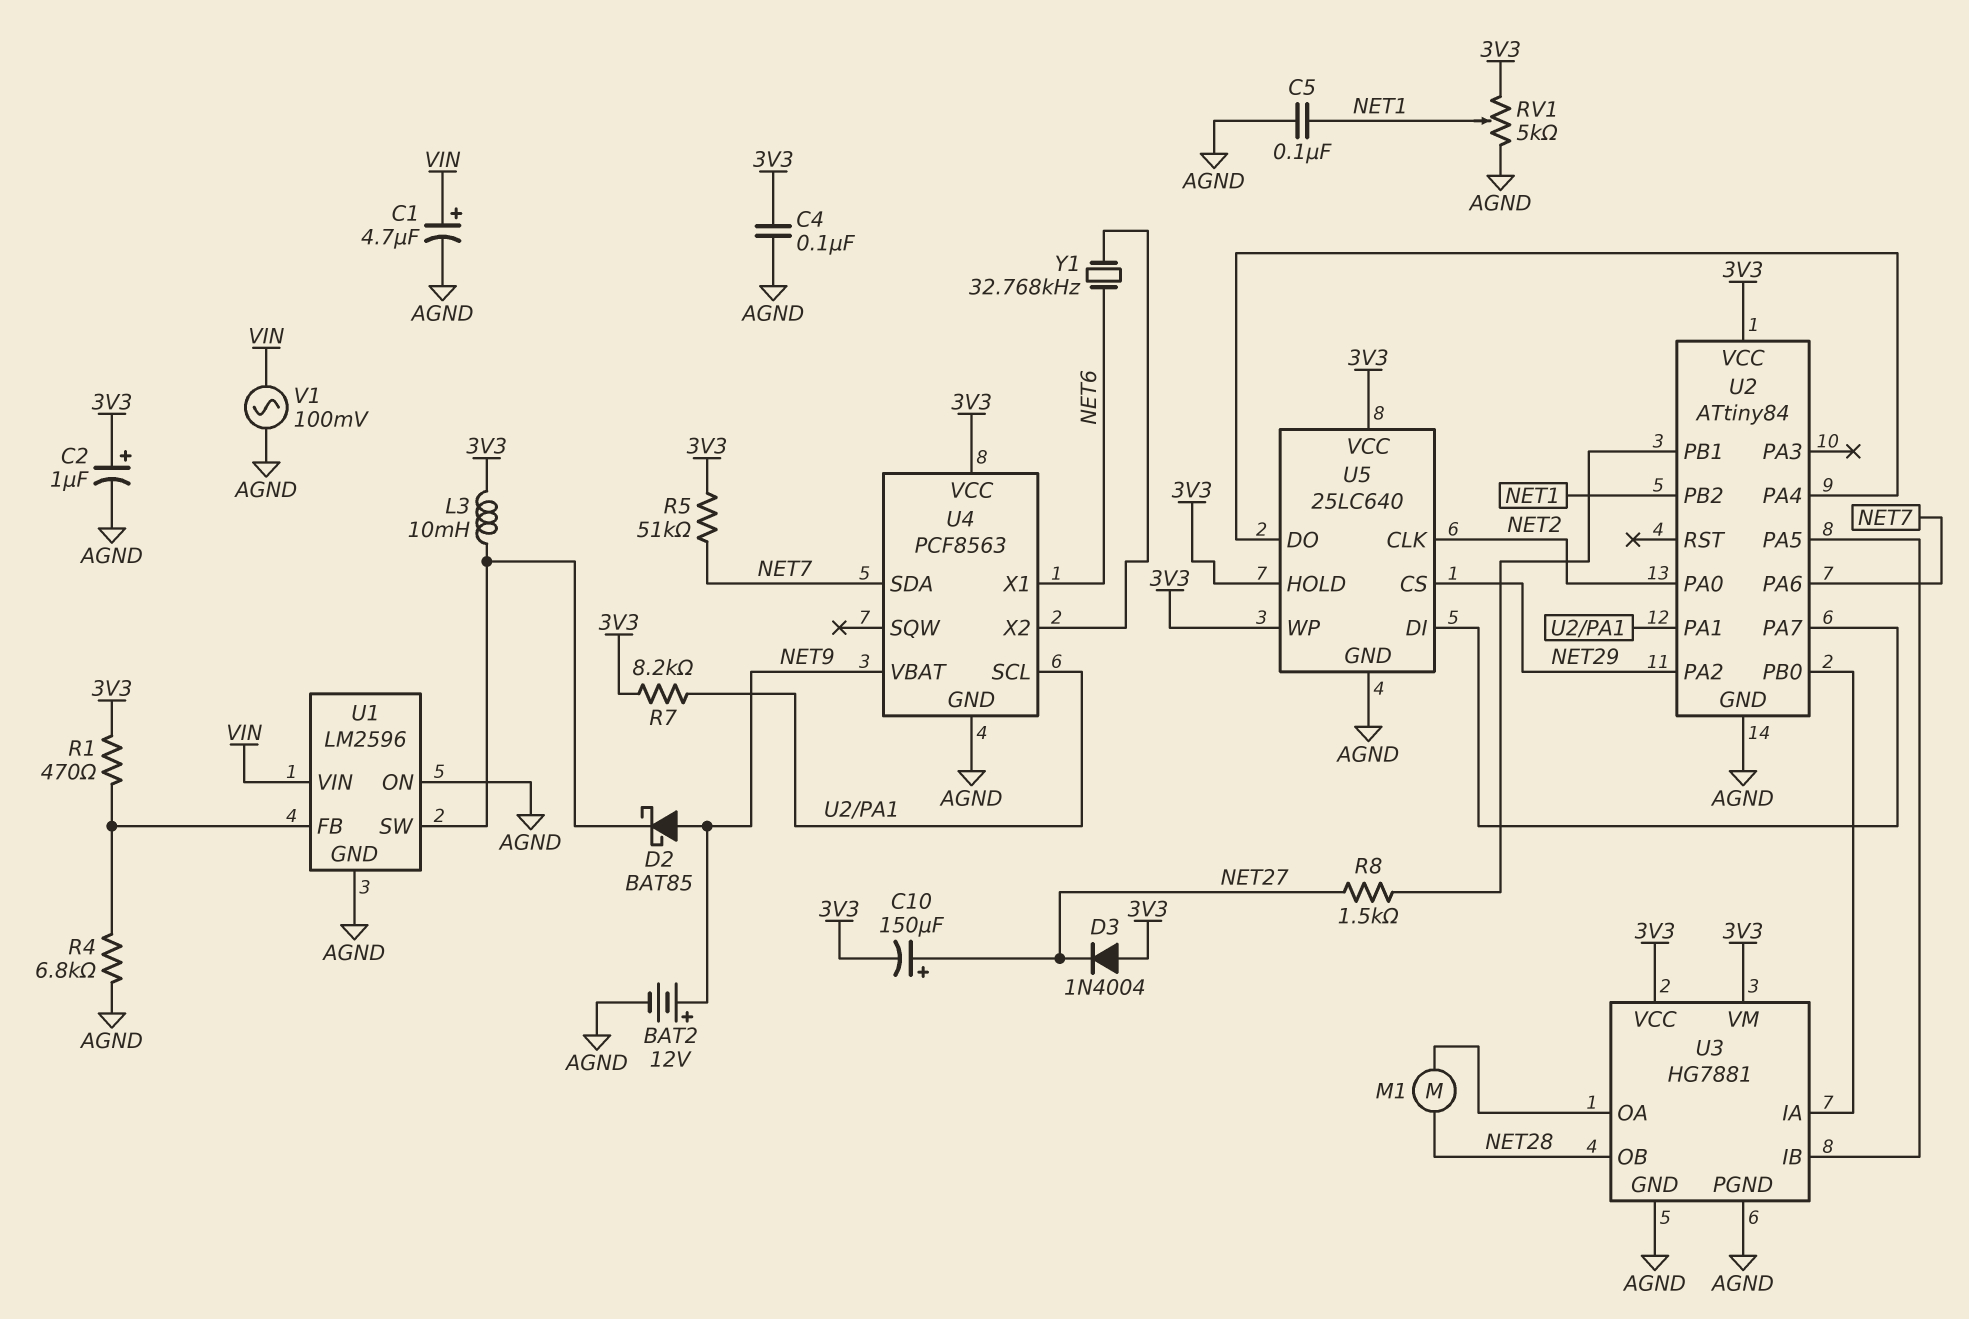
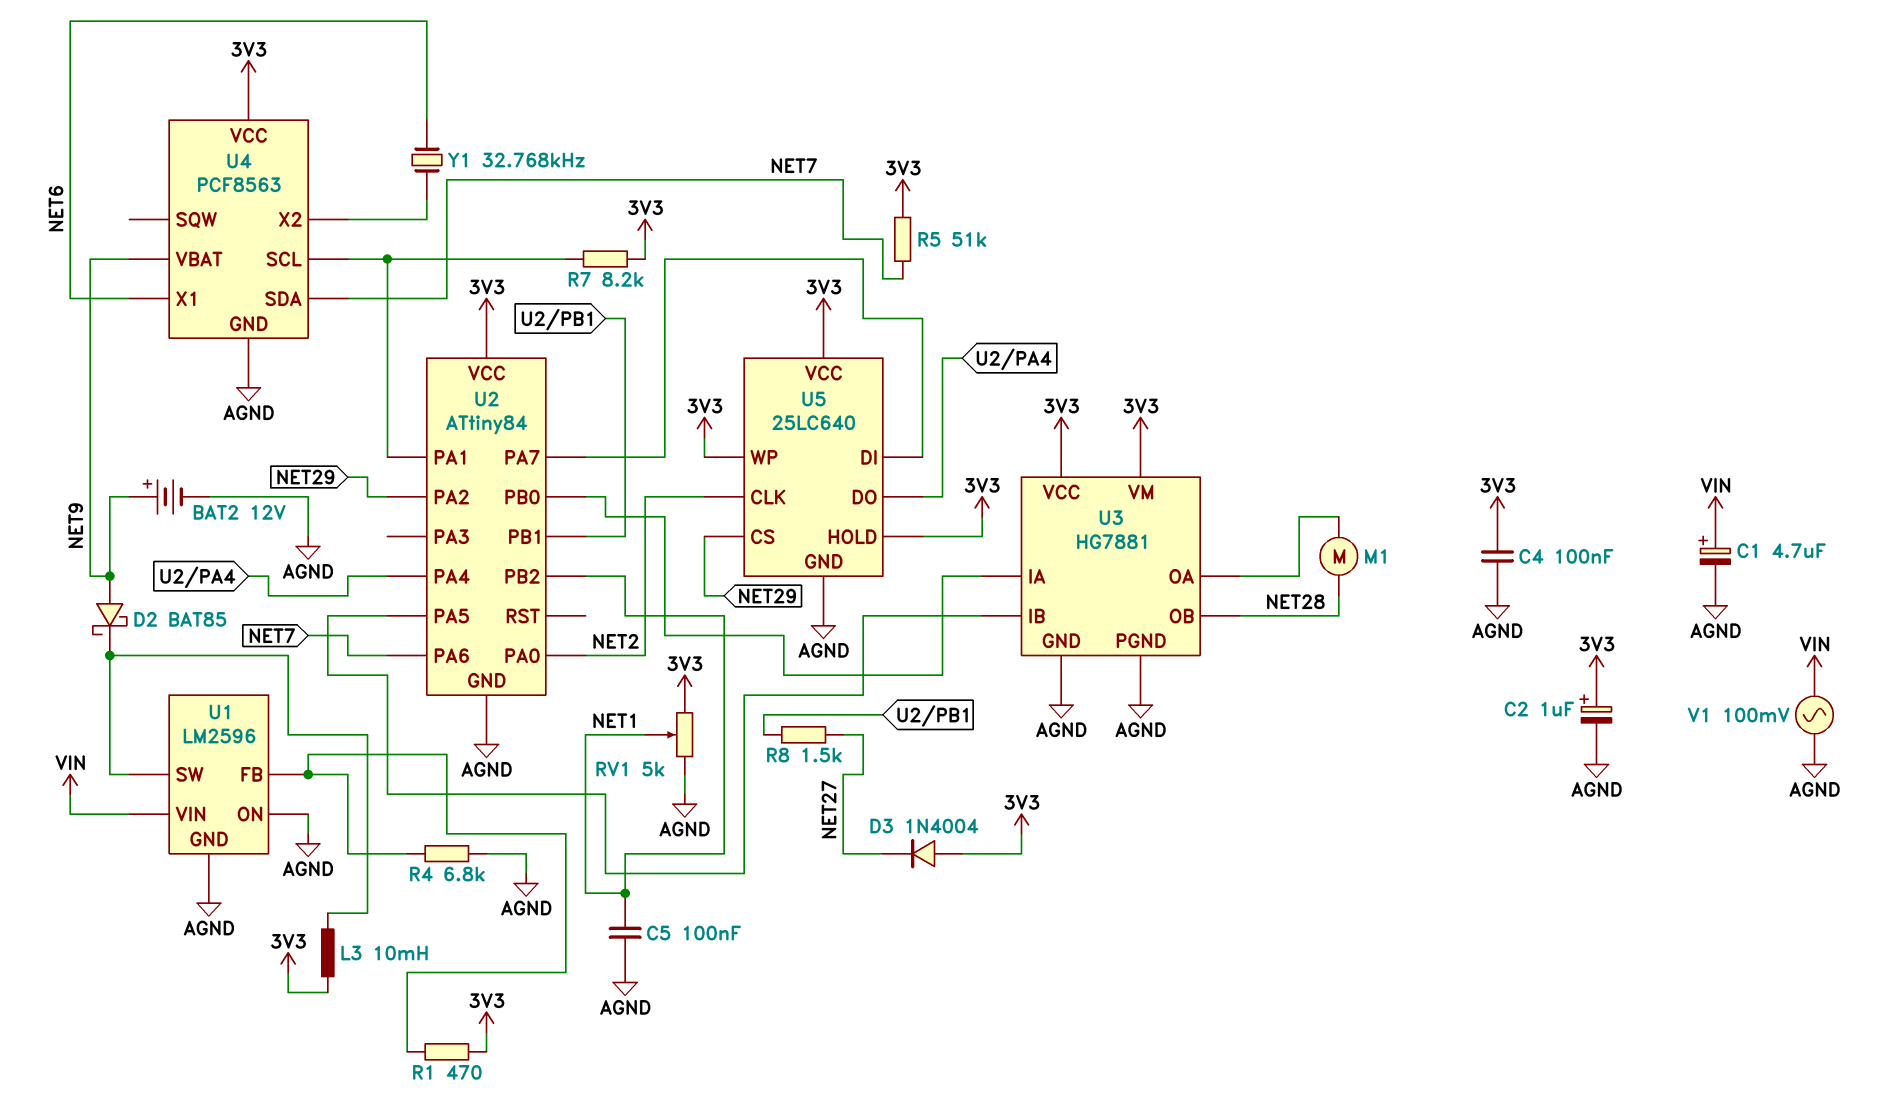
C10: 150uF (plus NET27, minus 3V3) -> none

